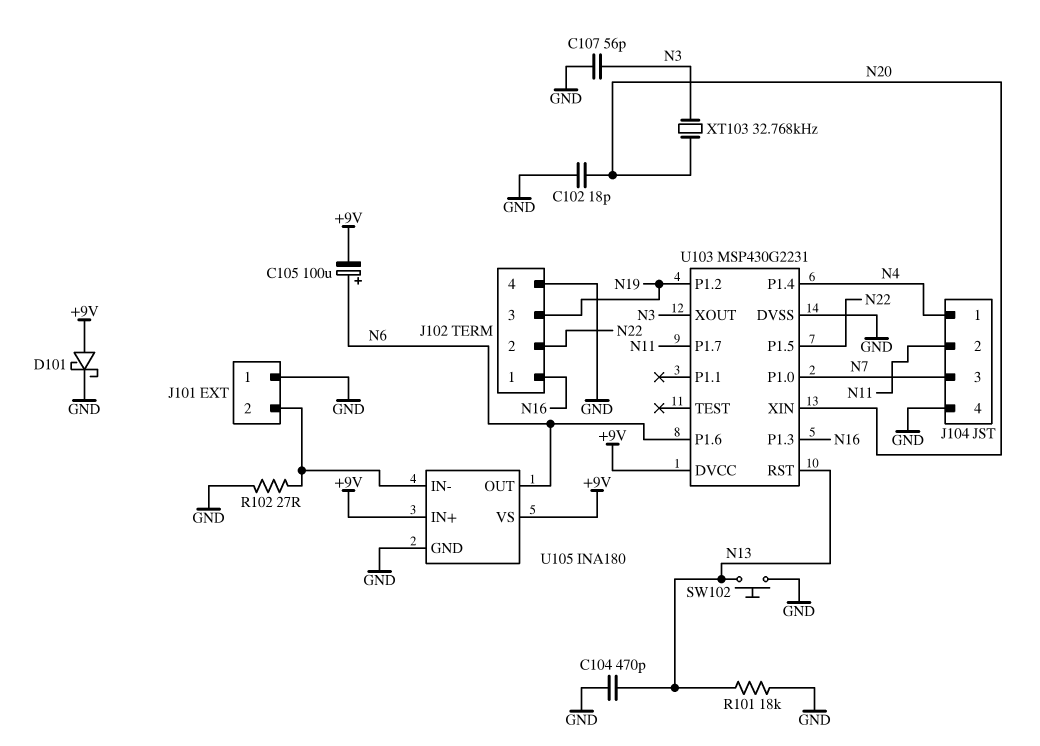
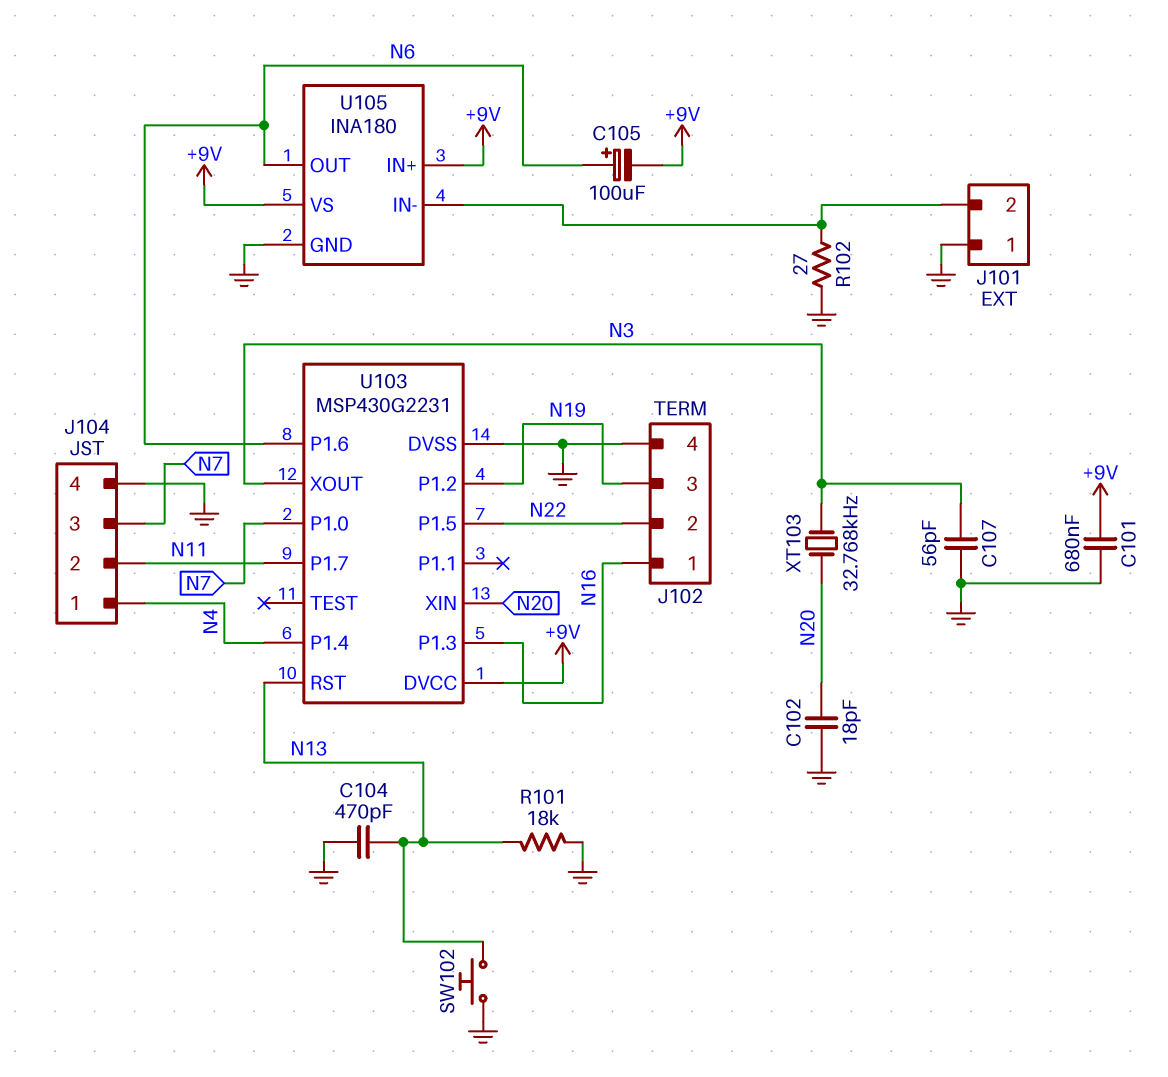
C101: none -> 680nF (+9V, GND)
D101: schottky (A +9V, K GND) -> none

